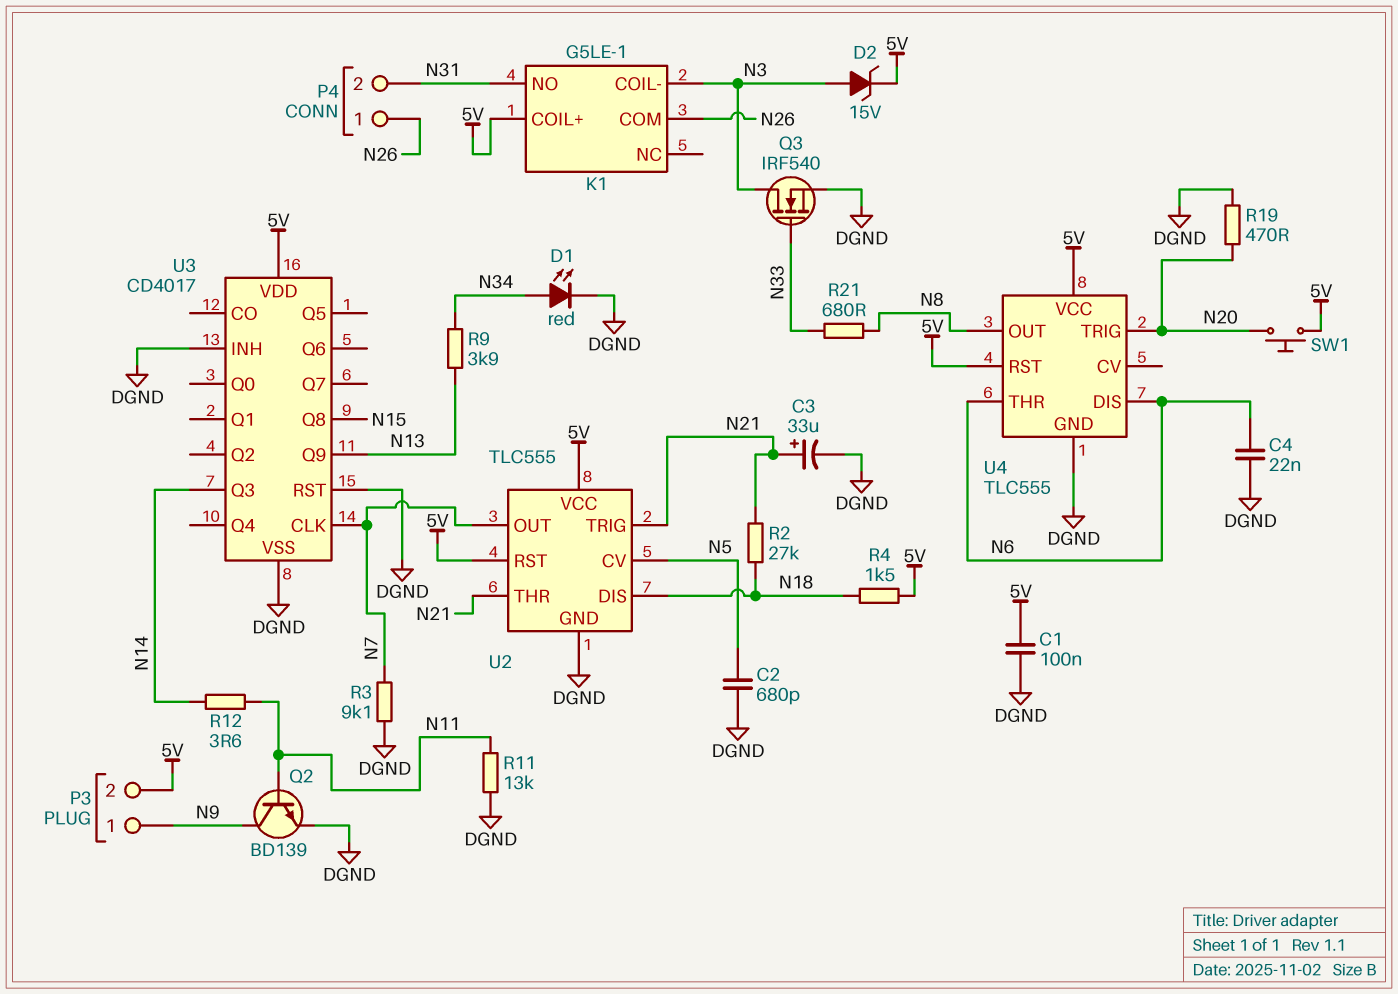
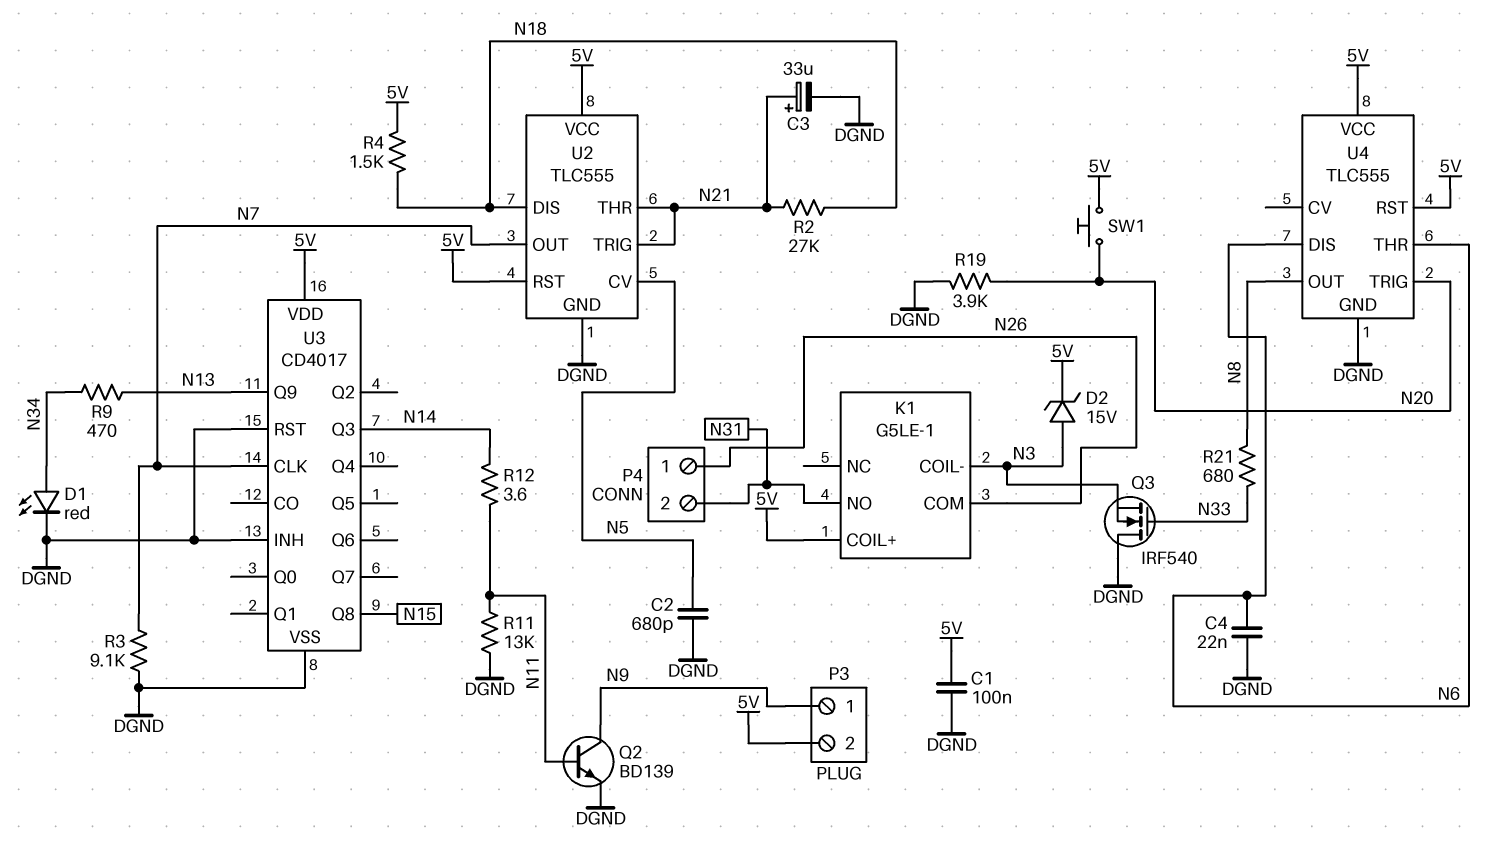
Q3: NMOS IRF540 (G N33, D N3, S DGND) -> NMOS IRF540 (G N33, D DGND, S N3)
R9: 3.9k (N13, N34) -> 470 (N13, N34)
R19: 470 (DGND, N20) -> 3.9k (DGND, N20)

